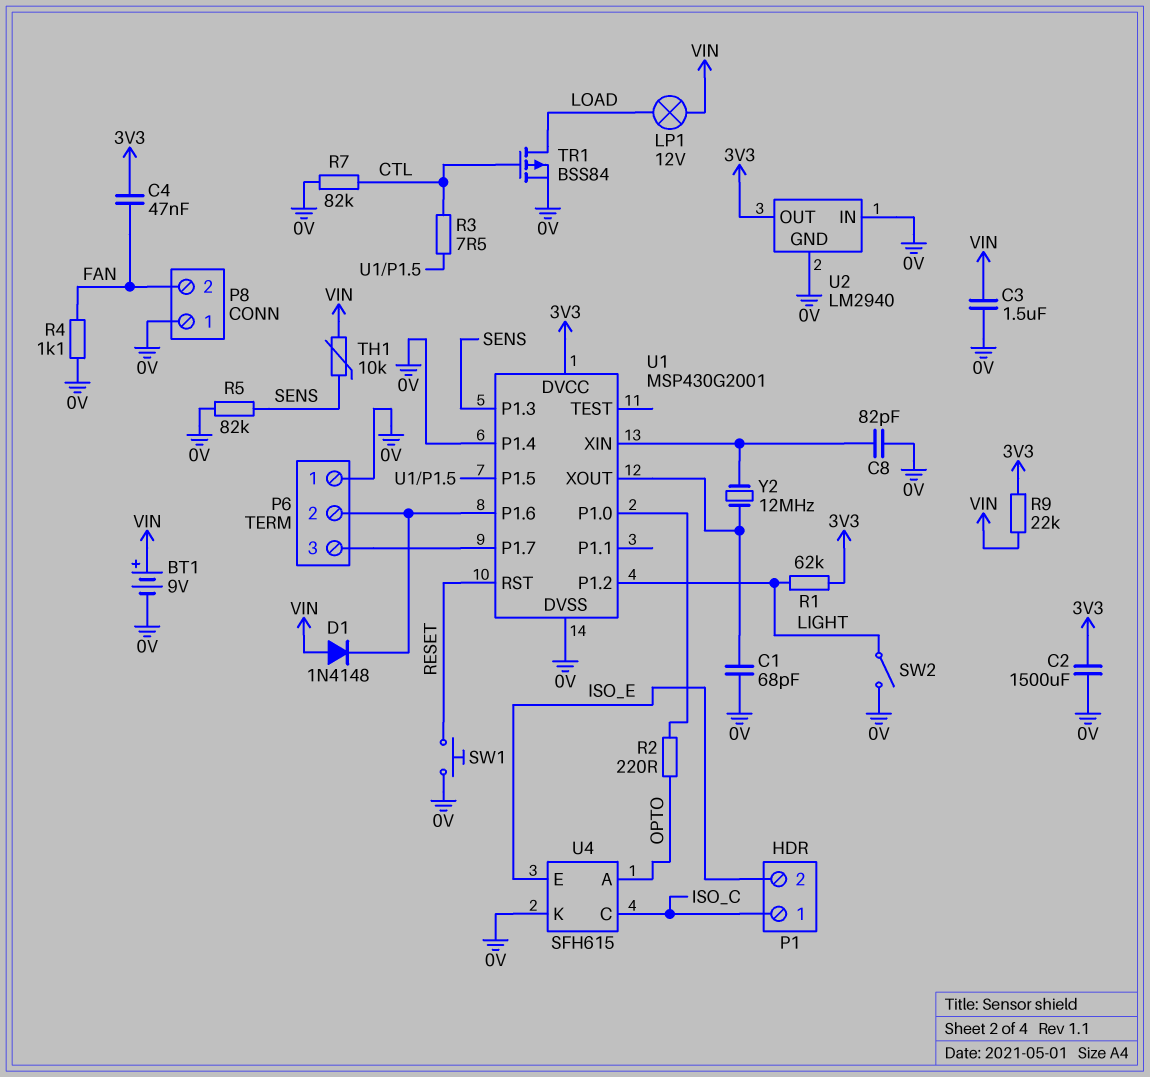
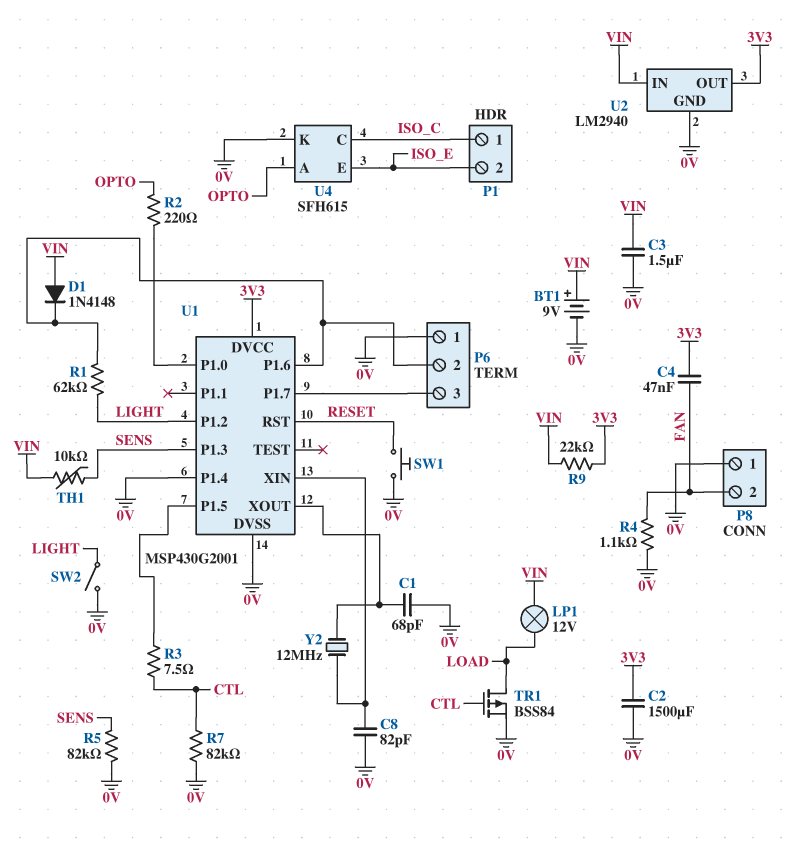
R1: 62k (3V3, LIGHT) -> 62k (LIGHT, P6/2)
U2 pin IN: 0V -> VIN

